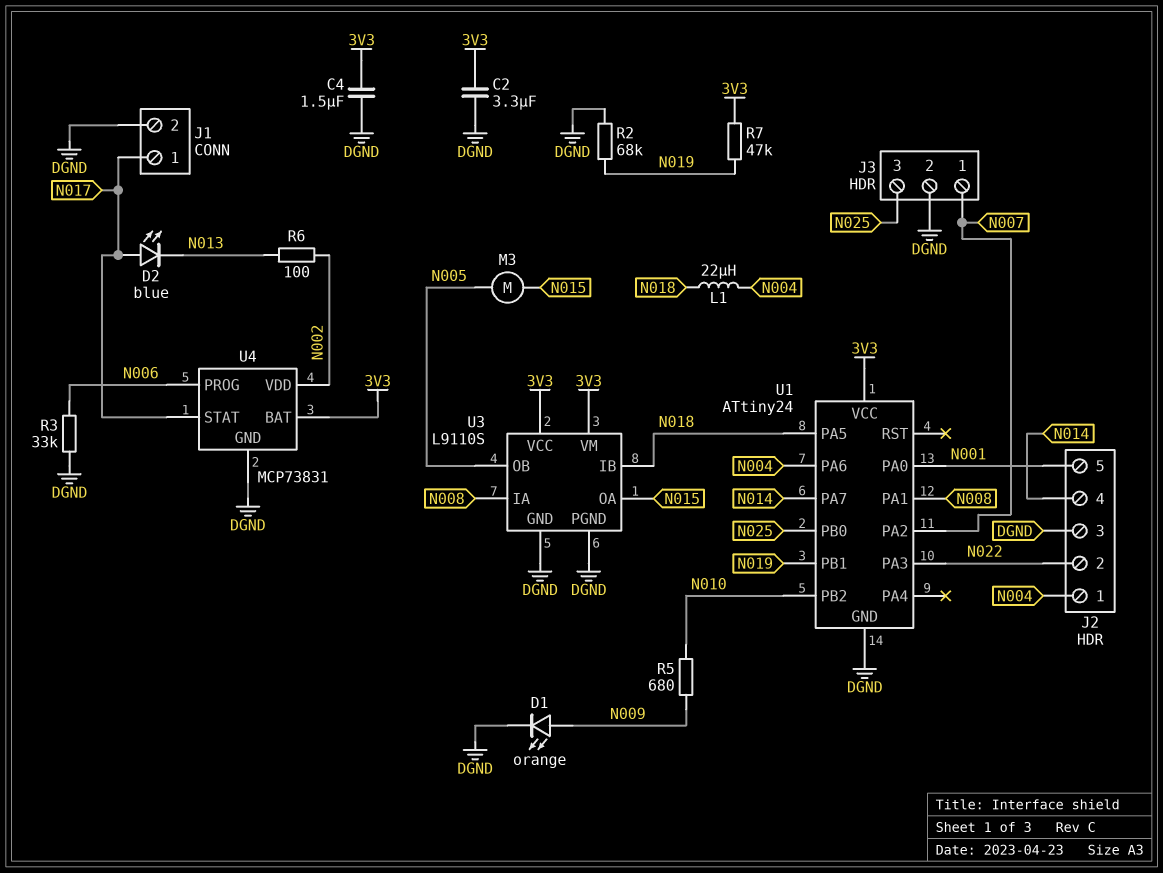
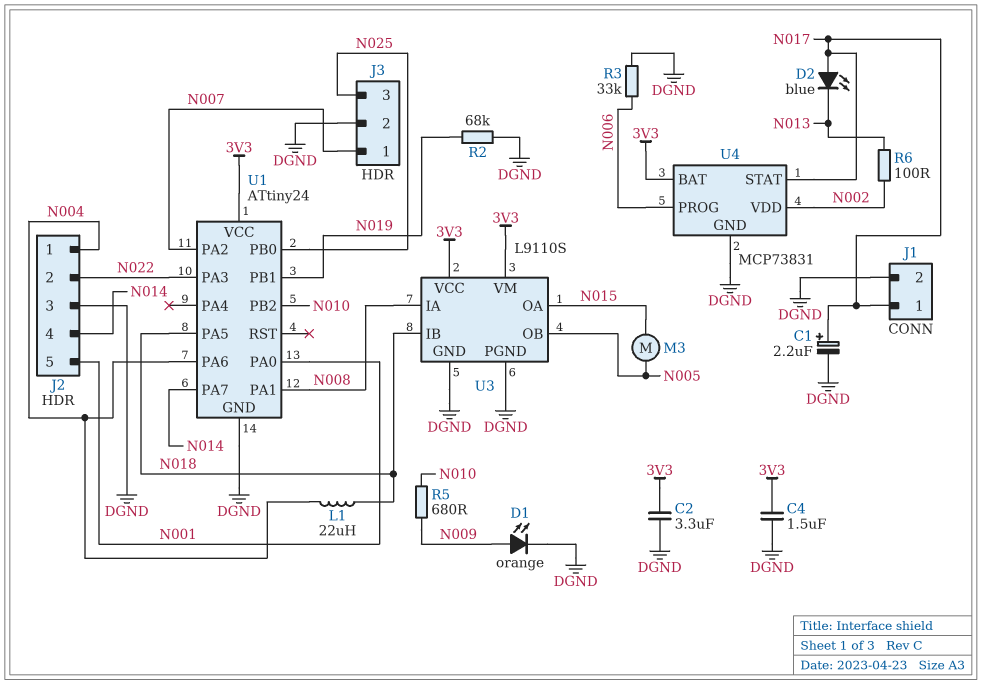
C1: none -> 2.2uF (plus N017, minus DGND)
R7: 47k (3V3, N019) -> none

